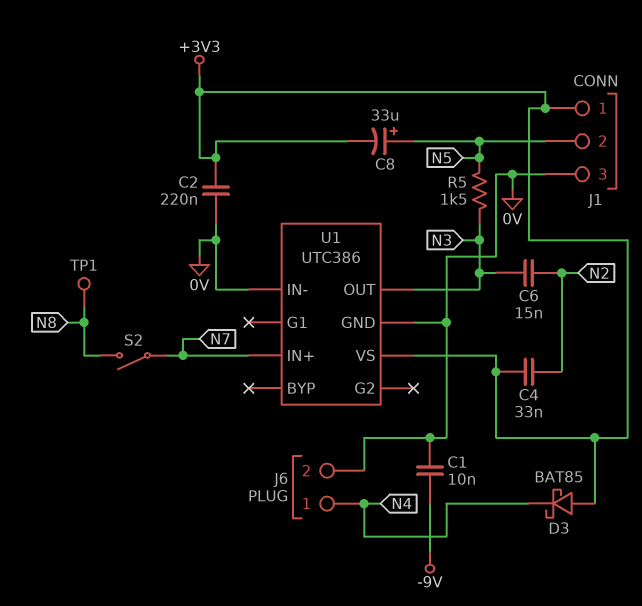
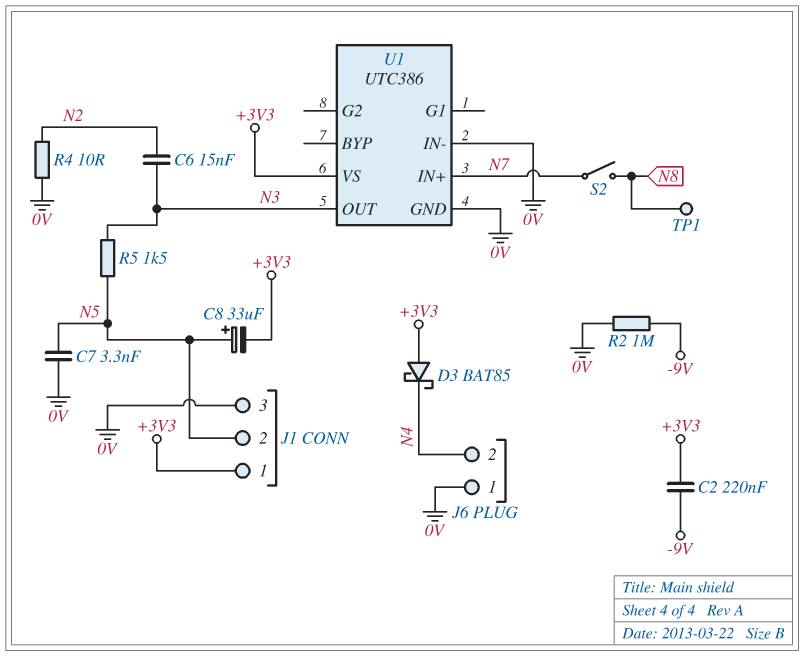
C1: 10nF (-9V, 0V) -> none
C2: 220nF (+3V3, 0V) -> 220nF (+3V3, -9V)
C4: 33nF (+3V3, N2) -> none
C7: none -> 3.3nF (0V, N5)
J6 pin 1: N4 -> 0V
J6 pin 2: 0V -> N4
R2: none -> 1M (-9V, 0V)
R4: none -> 10 (0V, N2)

